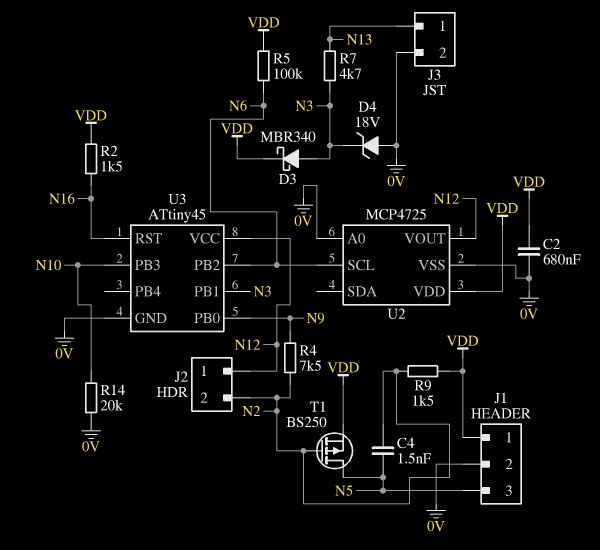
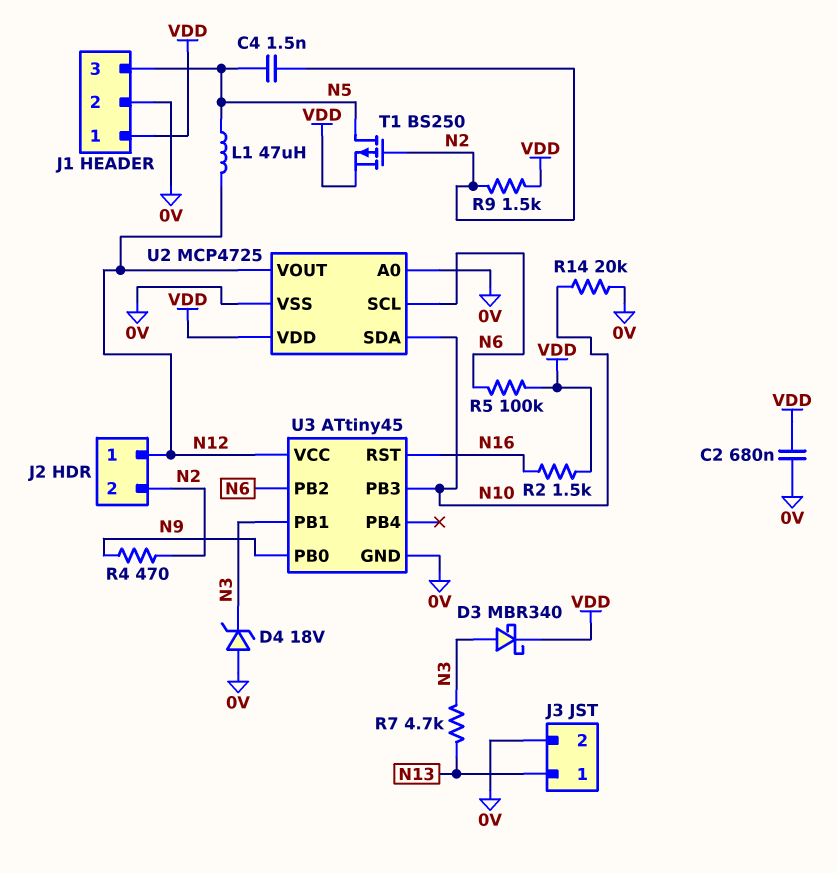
L1: none -> 47uH (N5, N12)
R4: 7.5k (N2, N9) -> 470 (N2, N9)
U2 pin SDA: none -> N10

